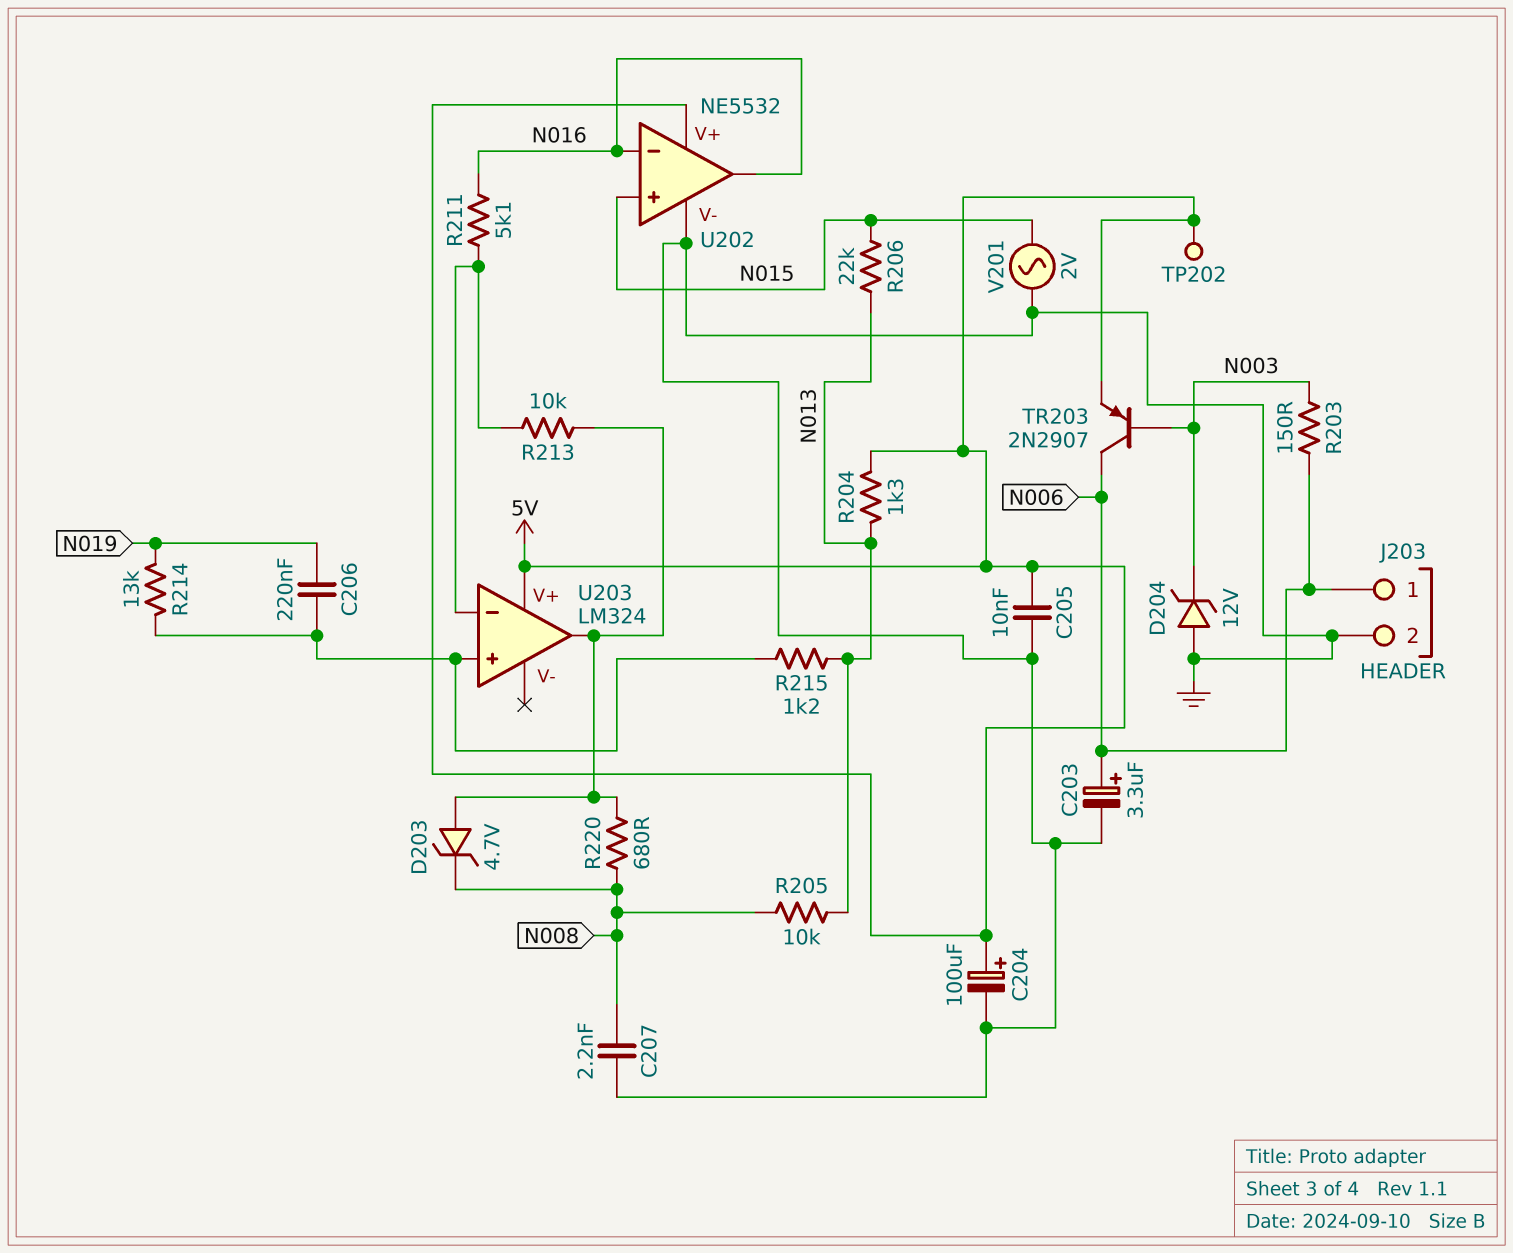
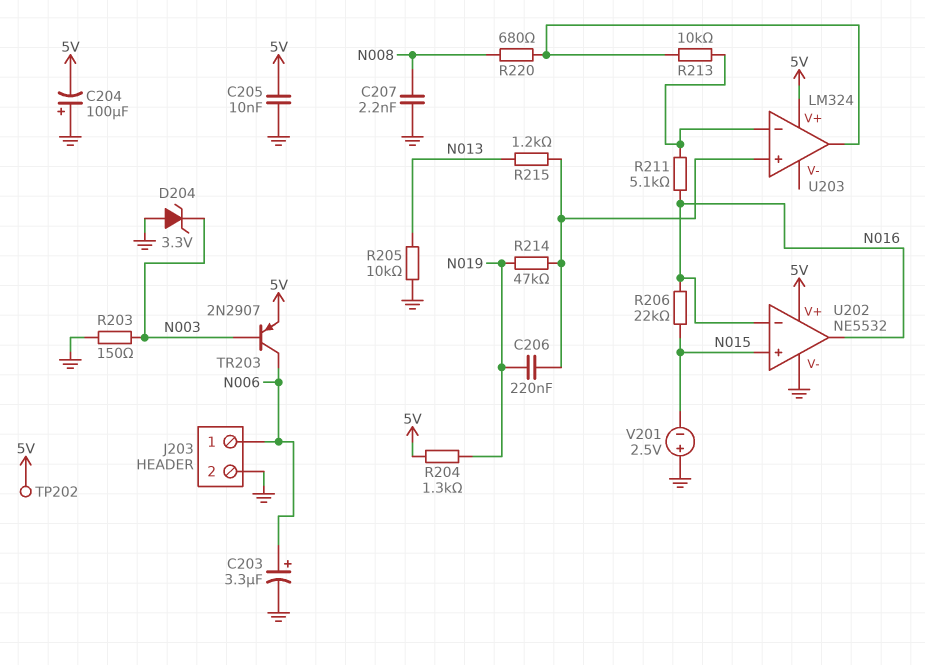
C204: 100uF (plus 5V, minus GND) -> 100uF (plus GND, minus 5V)
D203: zener 4.7V (A U203/out, K N008) -> none
D204: zener 12V (A GND, K N003) -> zener 3.3V (A GND, K N003)
R203: 150 (N003, N006) -> 150 (GND, N003)
R204: 1.3k (5V, N013) -> 1.3k (5V, N019)
R205: 10k (N008, N013) -> 10k (GND, N013)
R206: 22k (N013, N015) -> 22k (N015, N016)
R214: 13k (N019, U203/in+) -> 47k (N019, U203/in+)
V201: AC 2V (GND, N015) -> 2.5V (plus GND, minus N015)

